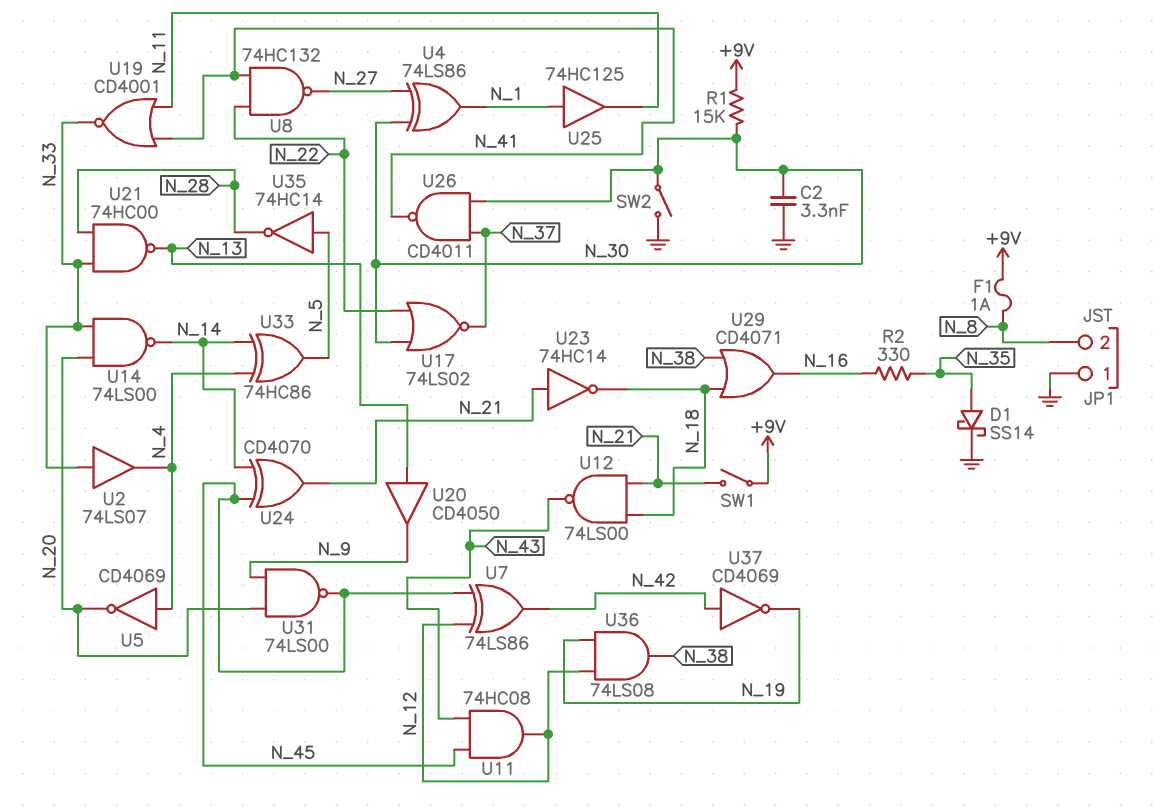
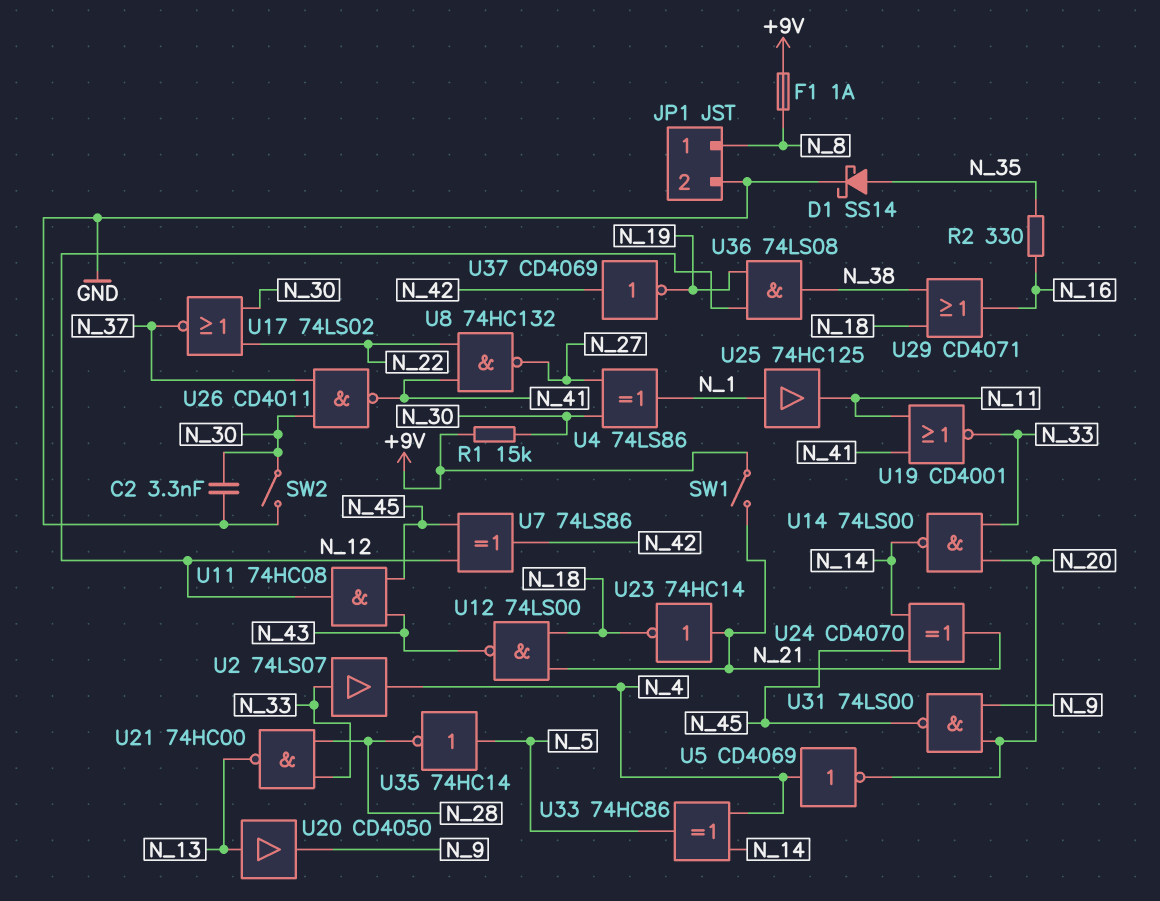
JP1 pin 1: GND -> N_8
JP1 pin 2: N_8 -> GND

